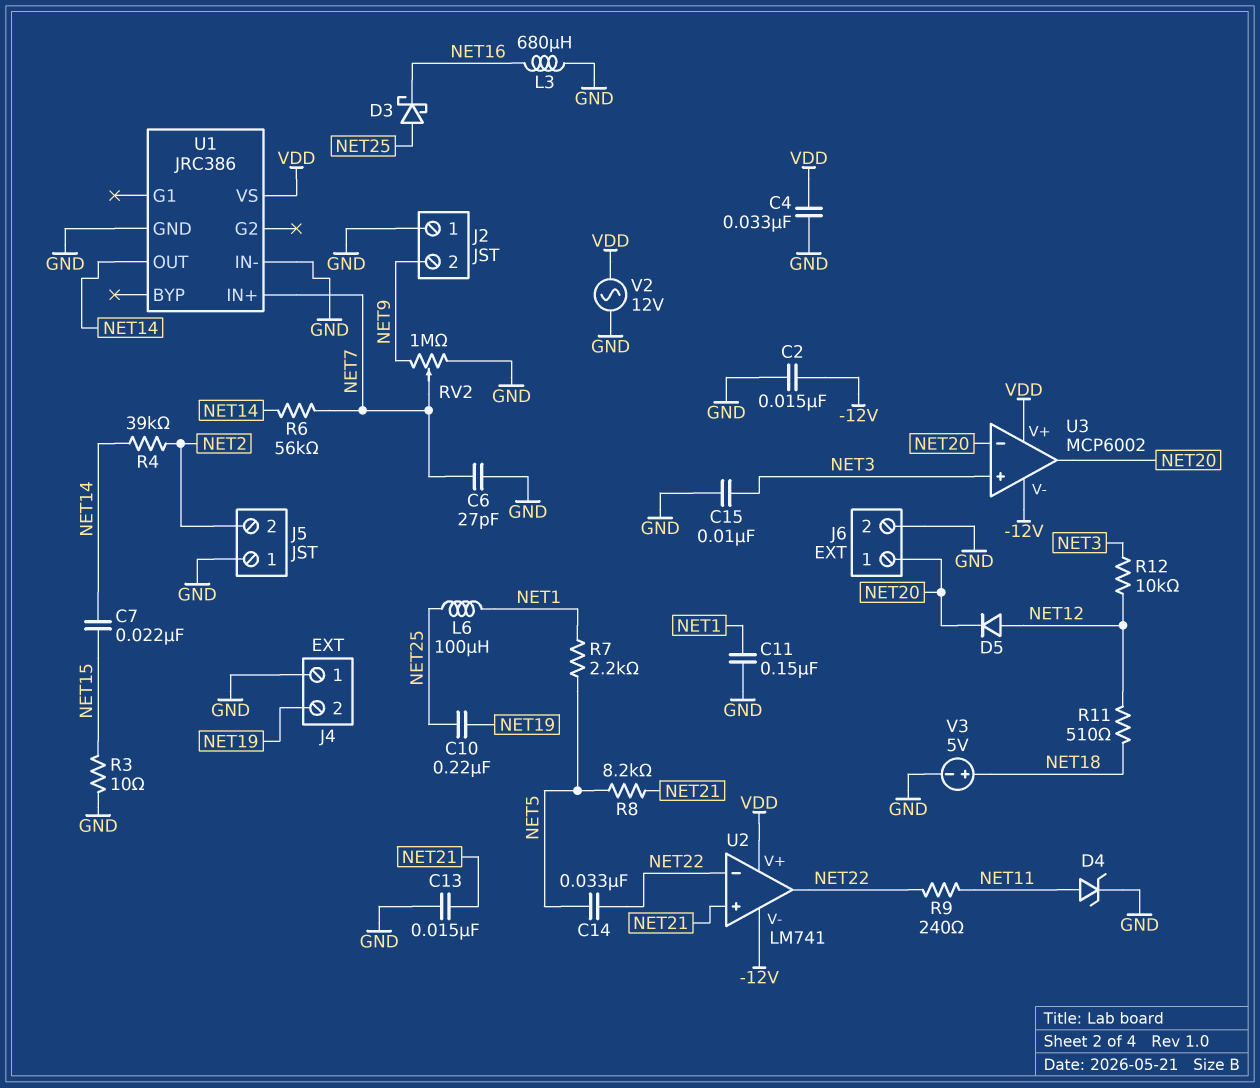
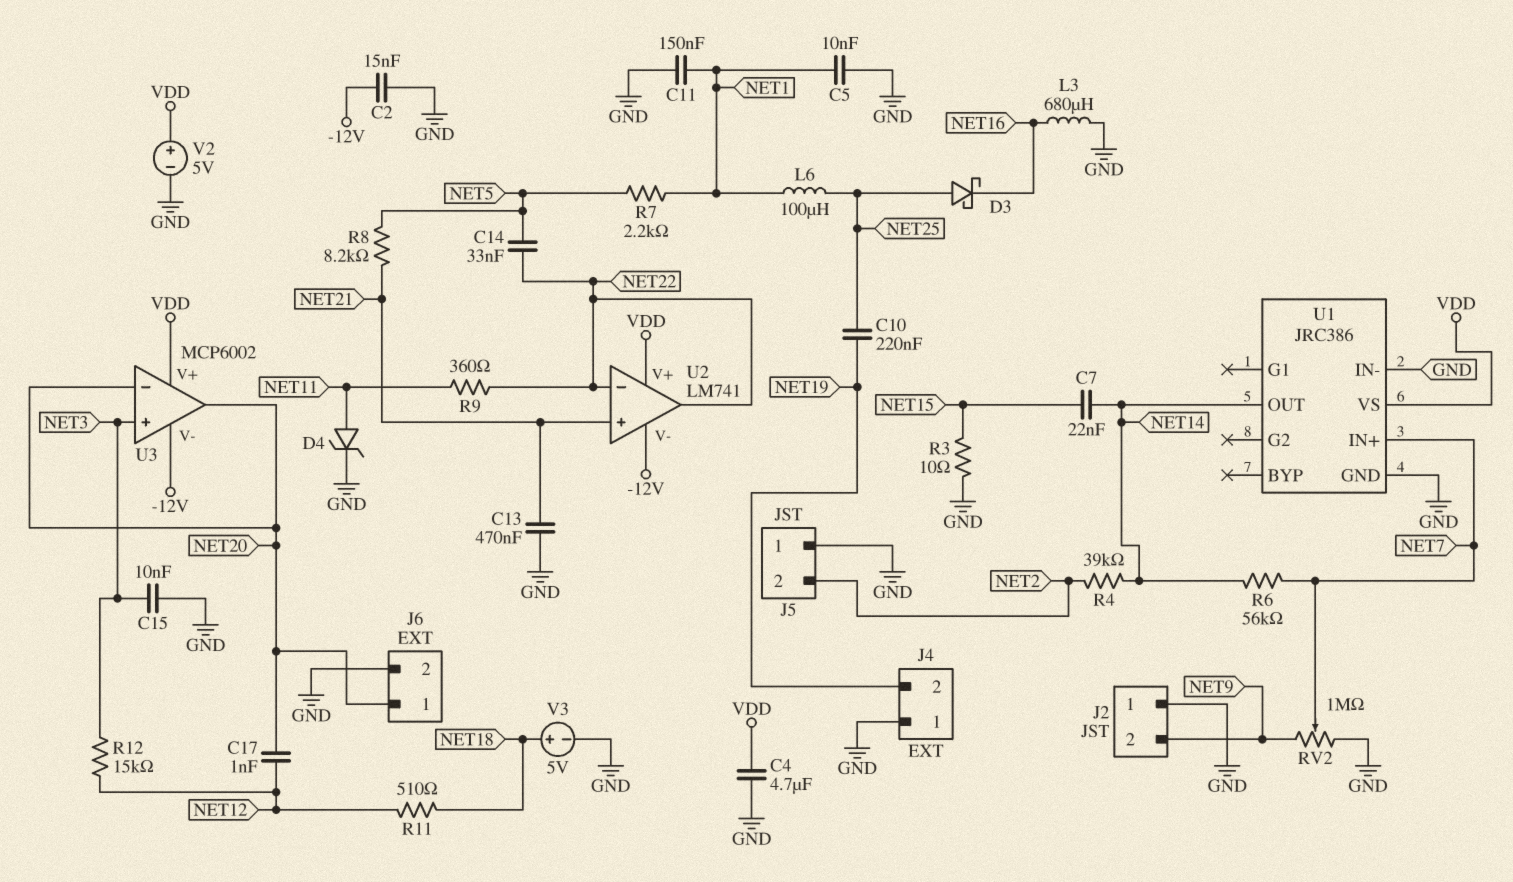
C4: 33nF (GND, VDD) -> 4.7uF (GND, VDD)
C5: none -> 10nF (GND, NET1)
C6: 27pF (GND, NET7) -> none
C13: 15nF (GND, NET21) -> 470nF (GND, NET21)
C17: none -> 1nF (NET12, NET20)
D5: diode (A NET12, K NET20) -> none
R9: 240 (NET11, NET22) -> 360 (NET11, NET22)
R12: 10k (NET3, NET12) -> 15k (NET3, NET12)
V2: AC 12V (GND, VDD) -> 5V (plus VDD, minus GND)

